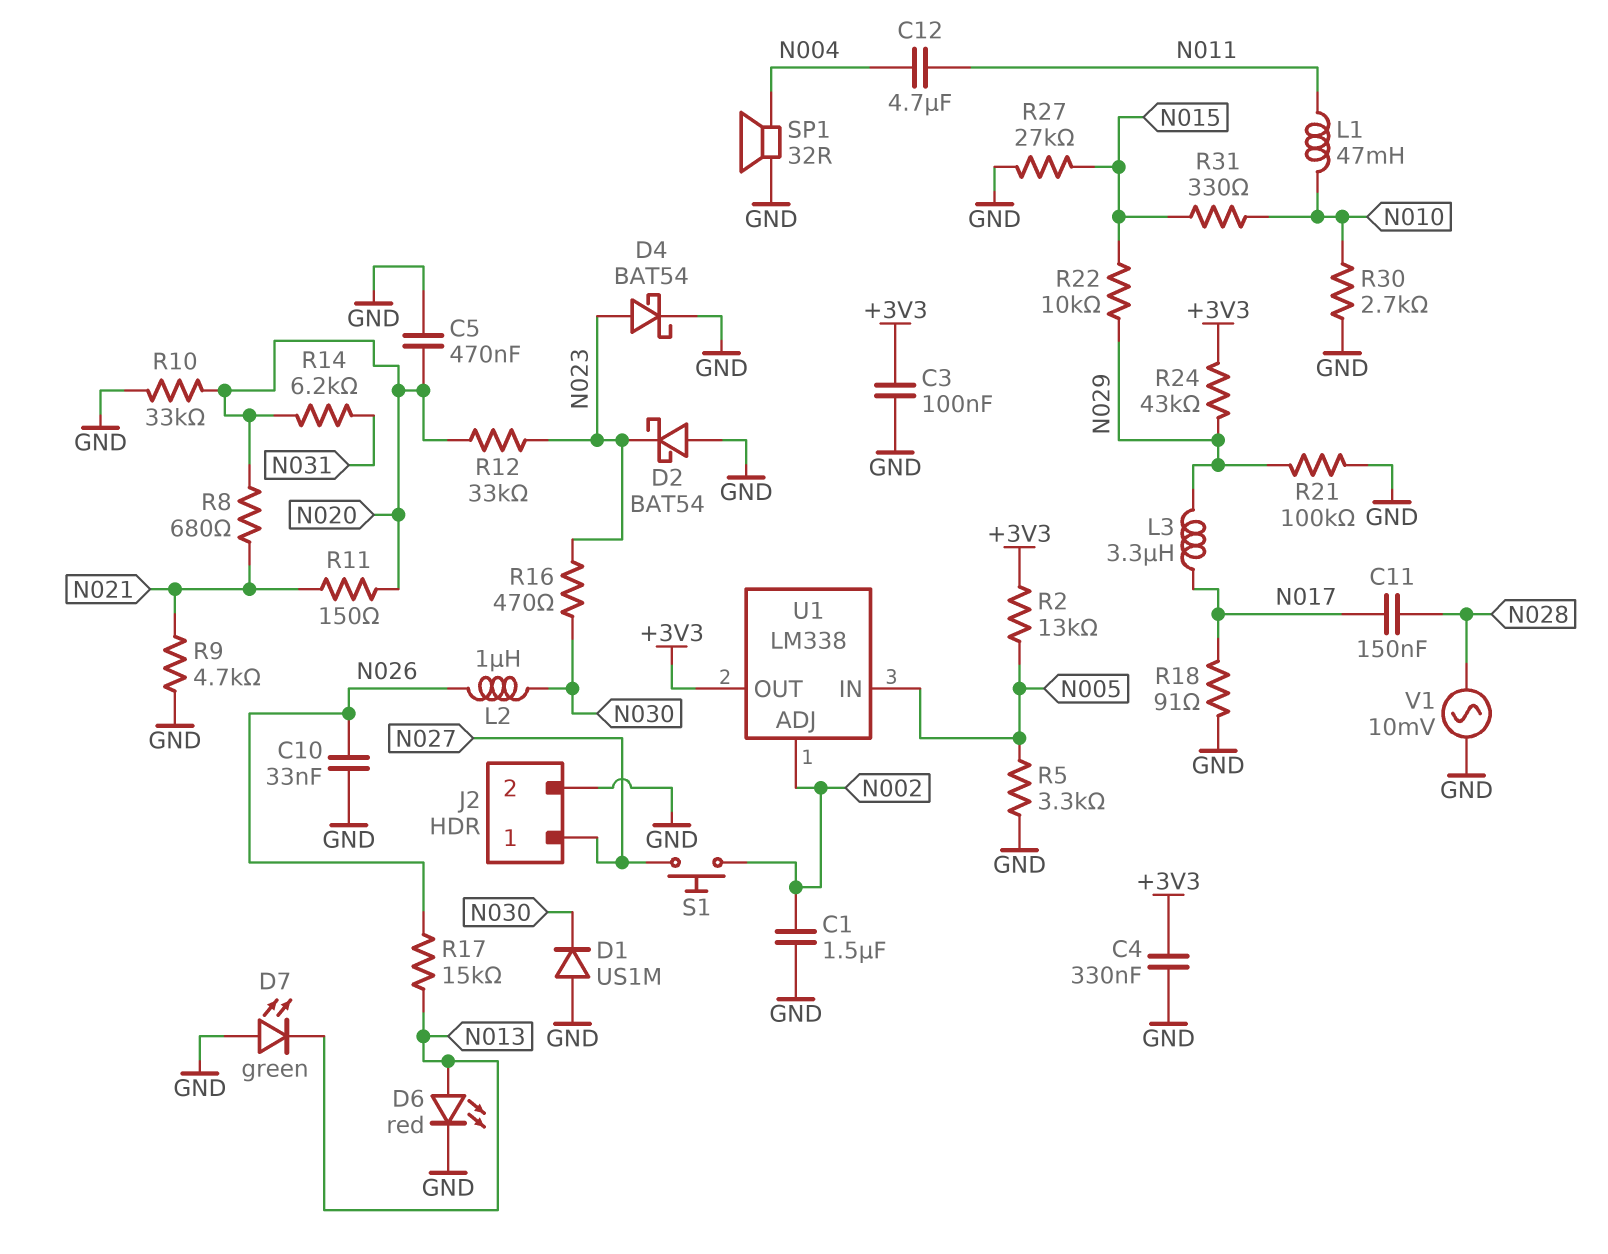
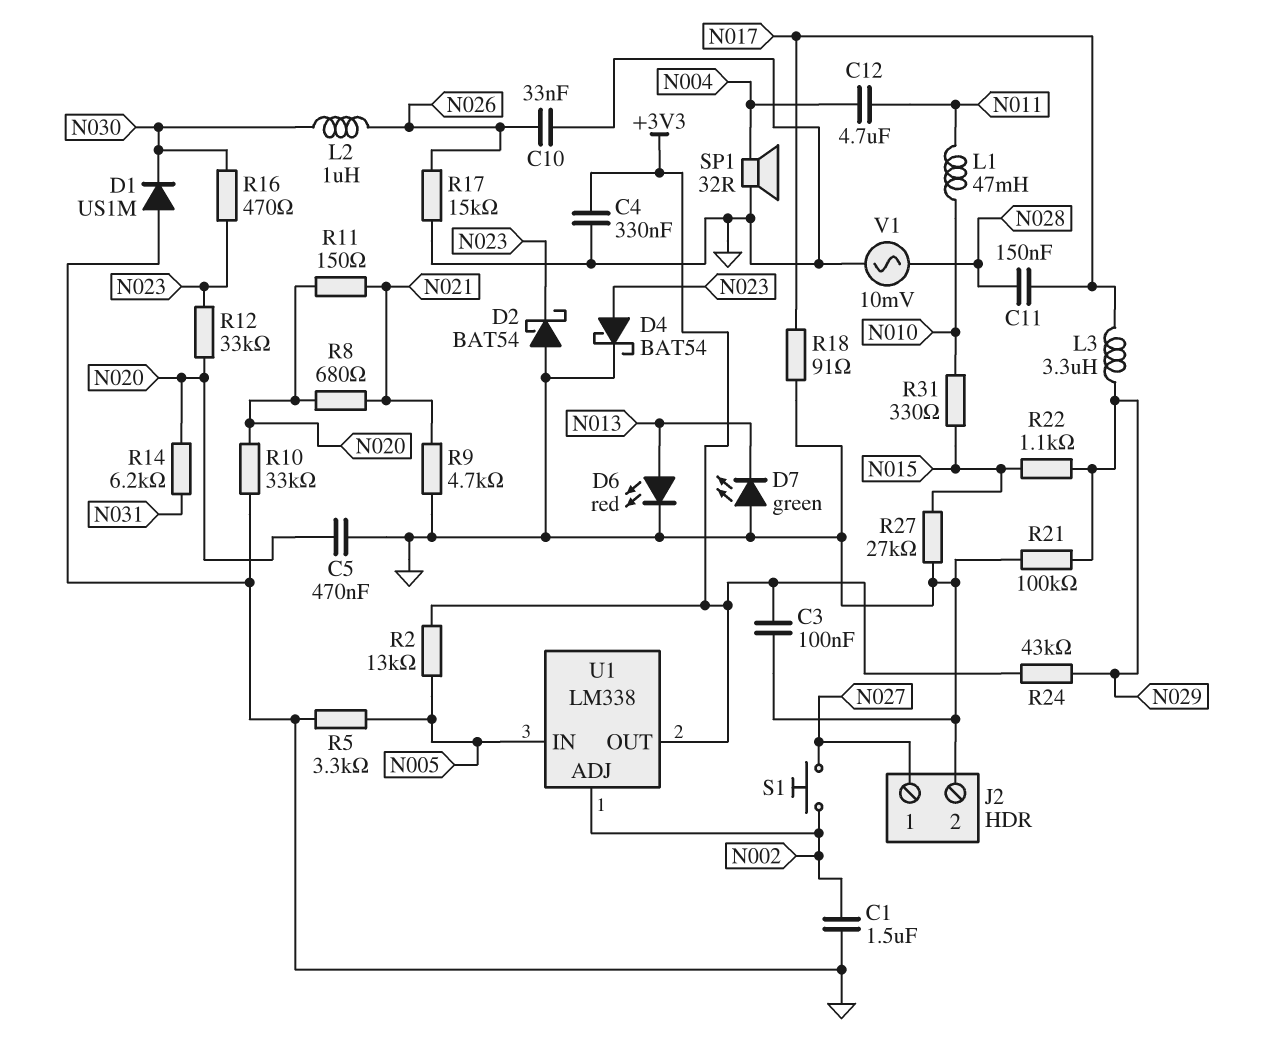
R17: 15k (N013, N026) -> 15k (GND, N026)
R22: 10k (N015, N029) -> 1.1k (N015, N029)
R30: 2.7k (GND, N010) -> none

